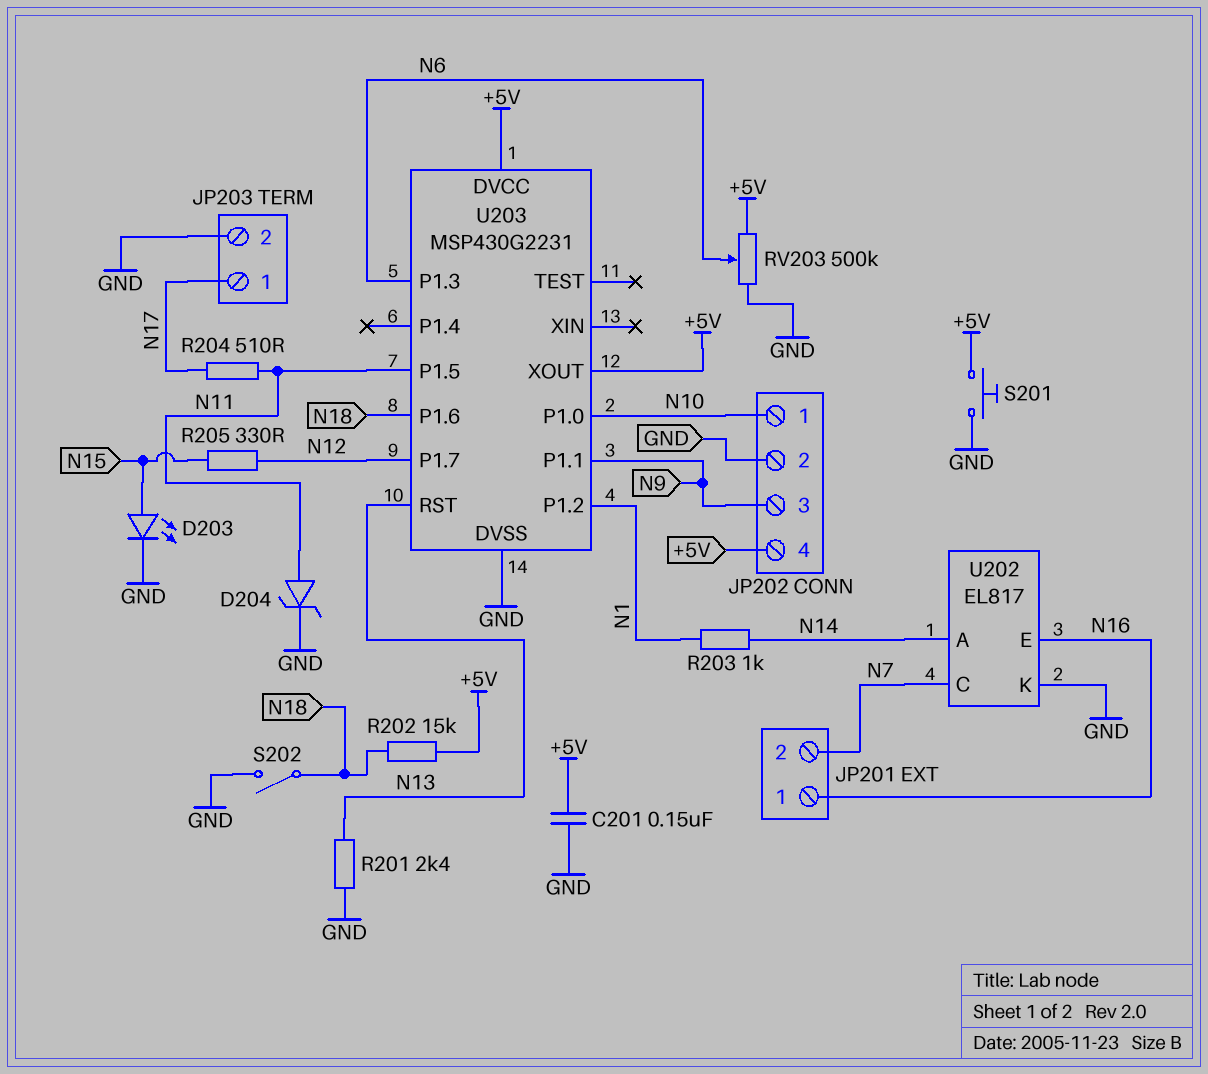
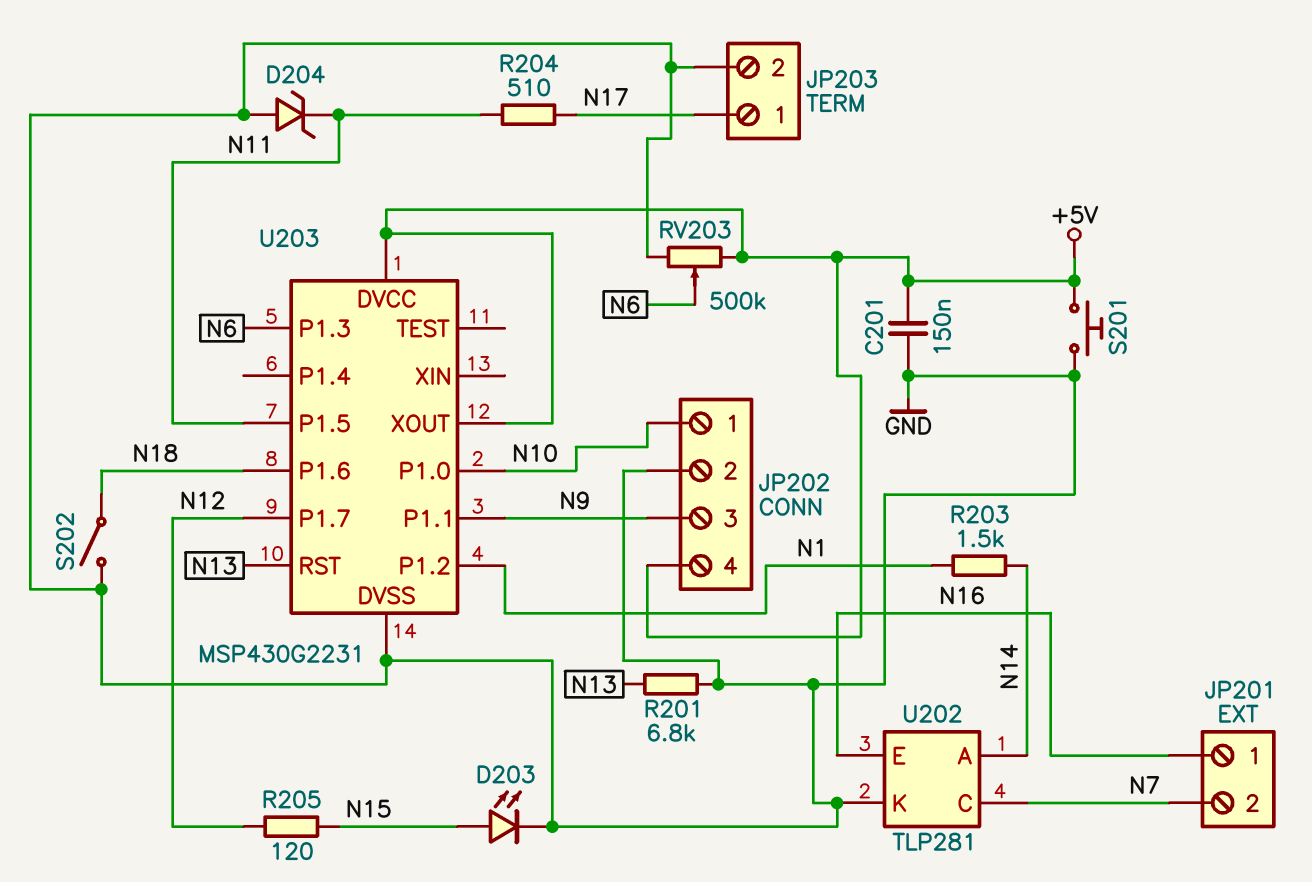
D204: zener (A N11, K GND) -> zener (A GND, K N11)
R201: 2.4k (GND, N13) -> 6.8k (GND, N13)
R202: 15k (+5V, N18) -> none
R203: 1k (N1, N14) -> 1.5k (N1, N14)
R205: 330 (N12, N15) -> 120 (N12, N15)
U202: EL817 -> TLP281

